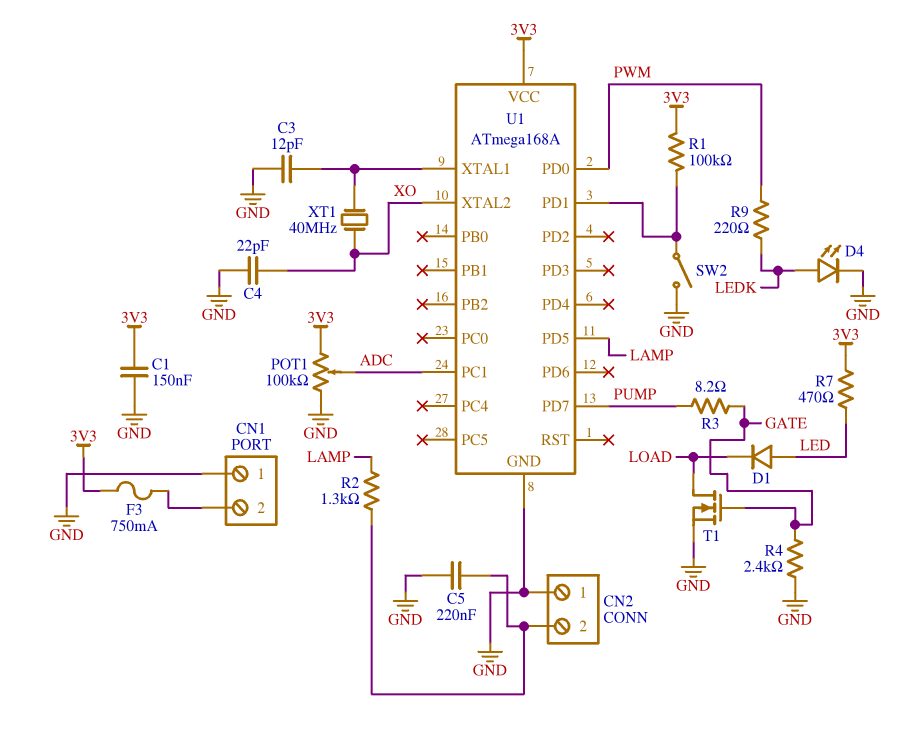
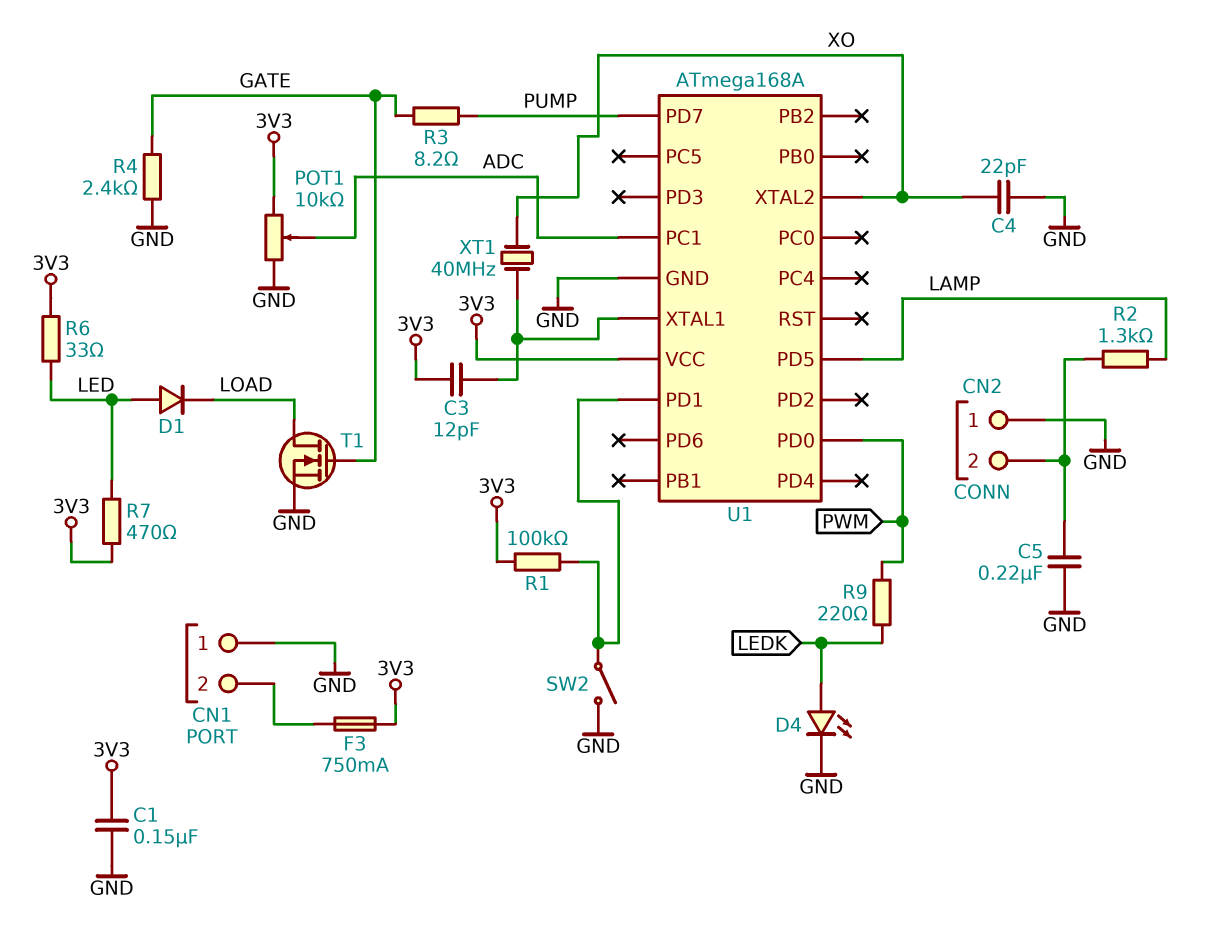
C3: 12pF (GND, U1/XTAL1) -> 12pF (3V3, U1/XTAL1)
POT1: 100k (3V3, GND, wiper ADC) -> 10k (3V3, GND, wiper ADC)
R6: none -> 33 (3V3, LED)

